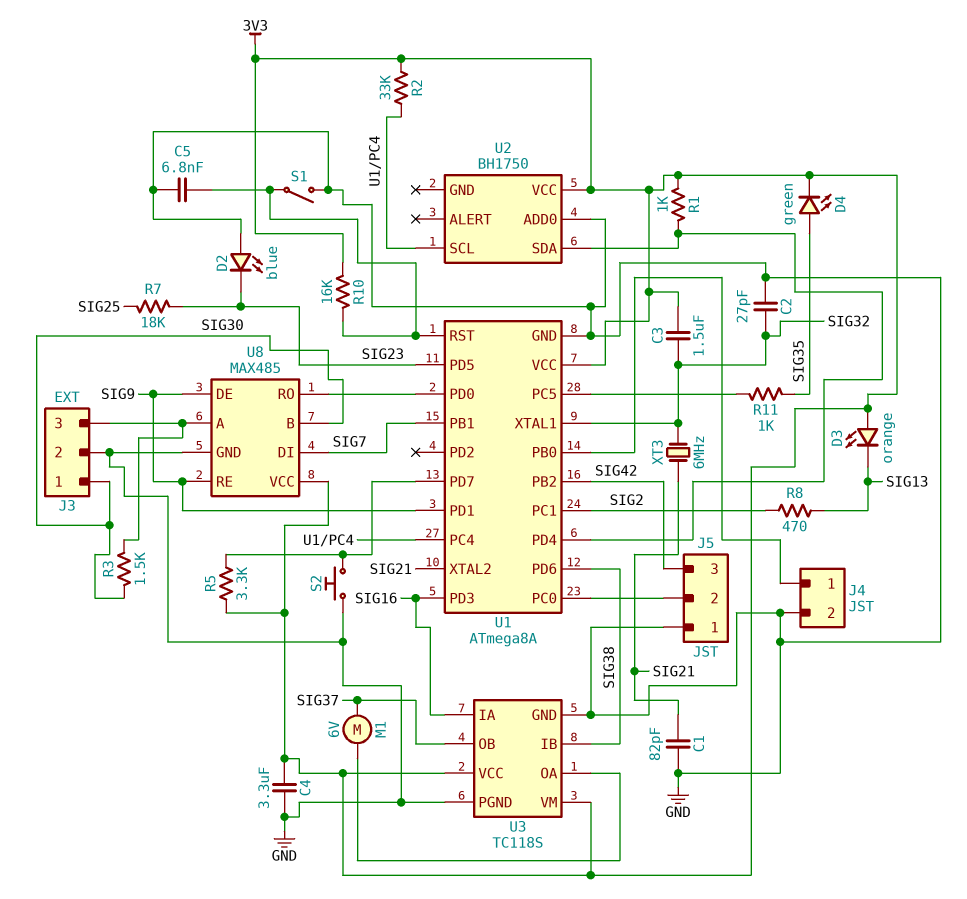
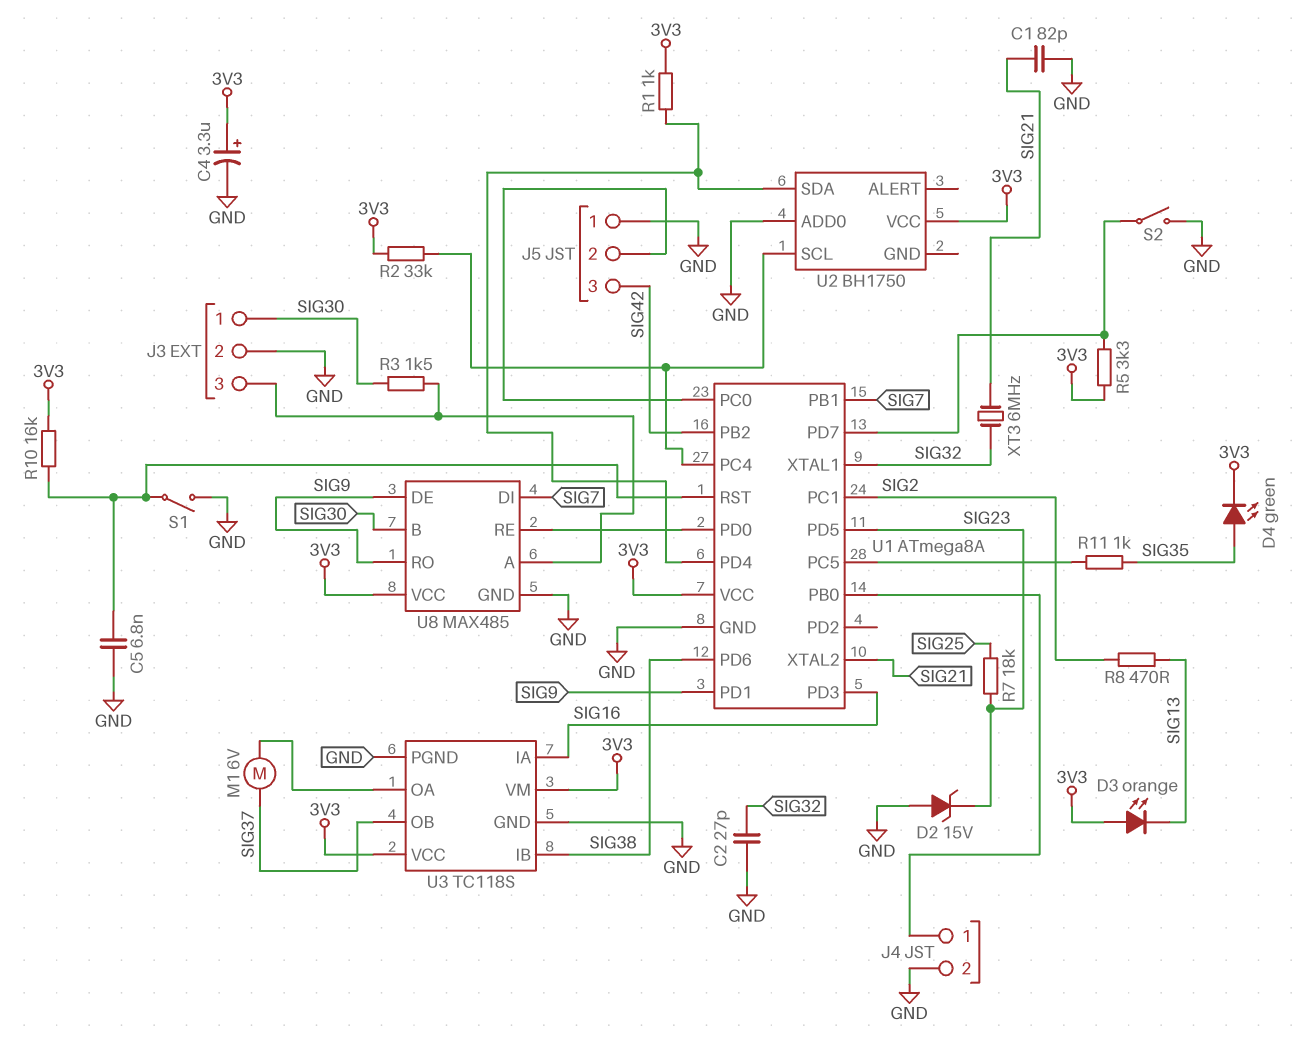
C3: 1.5uF (3V3, SIG32) -> none
C4: 3.3uF (3V3, GND) -> 3.3uF (plus 3V3, minus GND)
D2: LED blue (A GND, K SIG23) -> zener 15V (A GND, K SIG23)
S2: button (GND, U1/PD7) -> switch (GND, U1/PD7)
U8 pin RE: SIG9 -> U1/PD0
U8 pin RO: U1/PD0 -> SIG9

